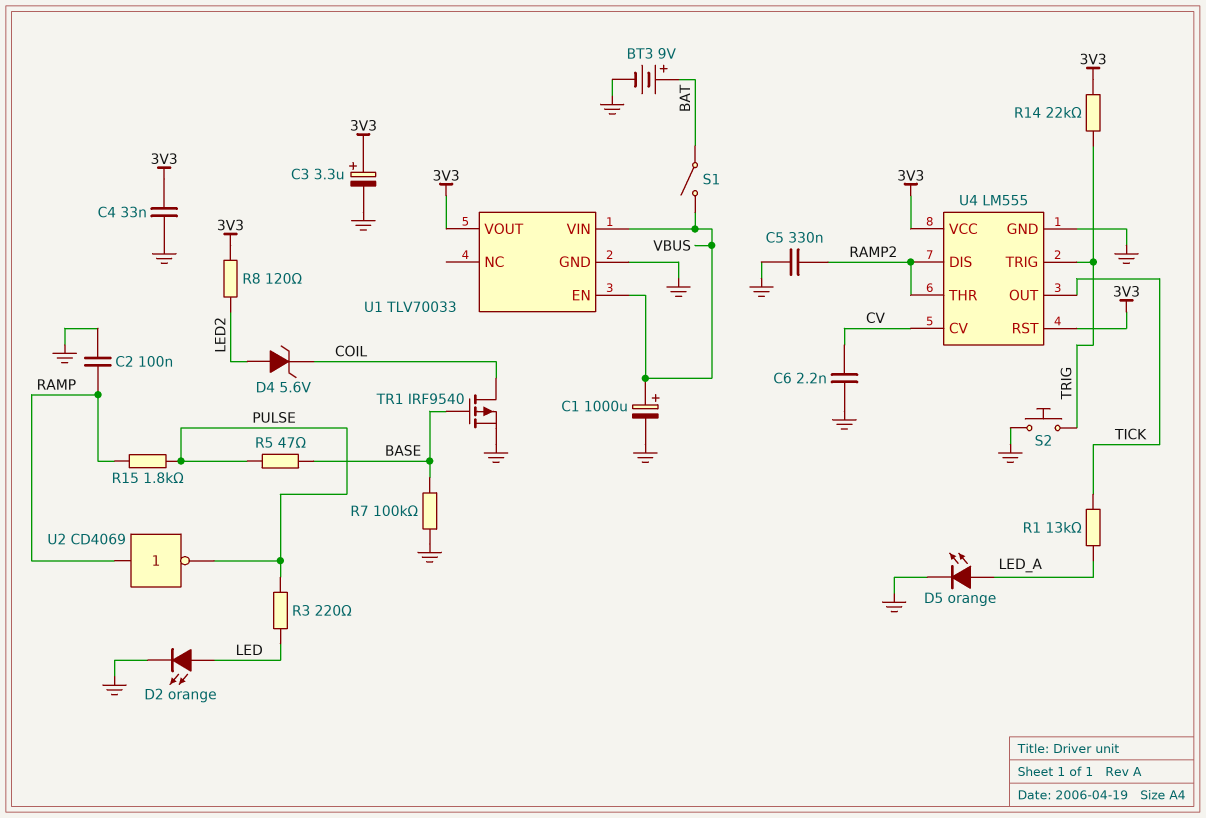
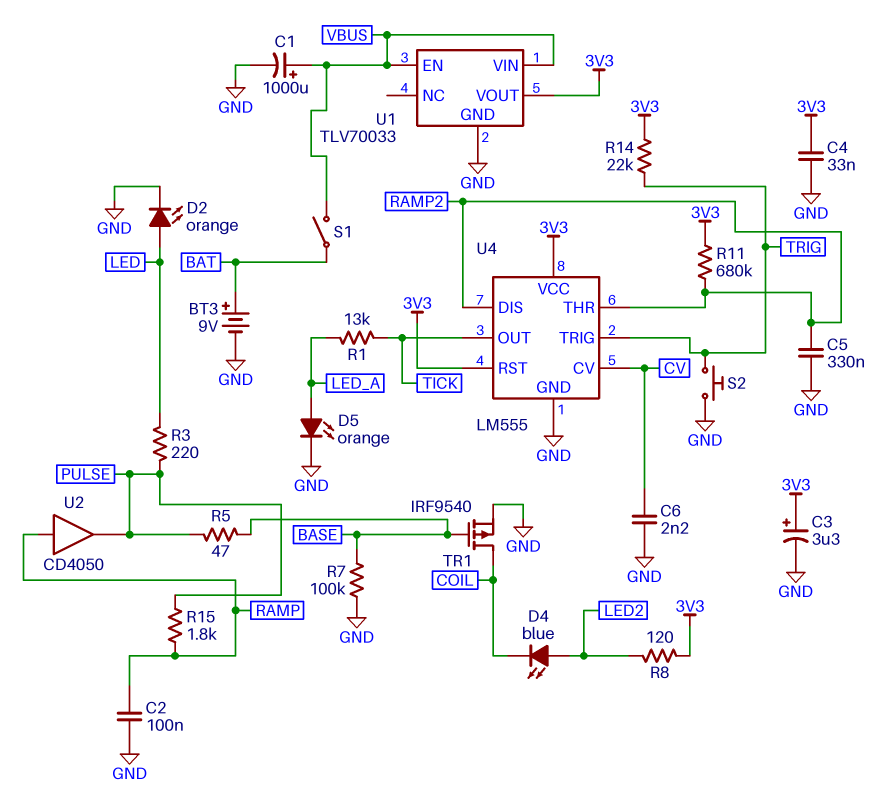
D4: zener 5.6V (A LED2, K COIL) -> LED blue (A LED2, K COIL)
R11: none -> 680k (3V3, RAMP2)
U2: NOT CD4069 (in RAMP, out PULSE) -> buffer CD4050 (in RAMP, out PULSE)

